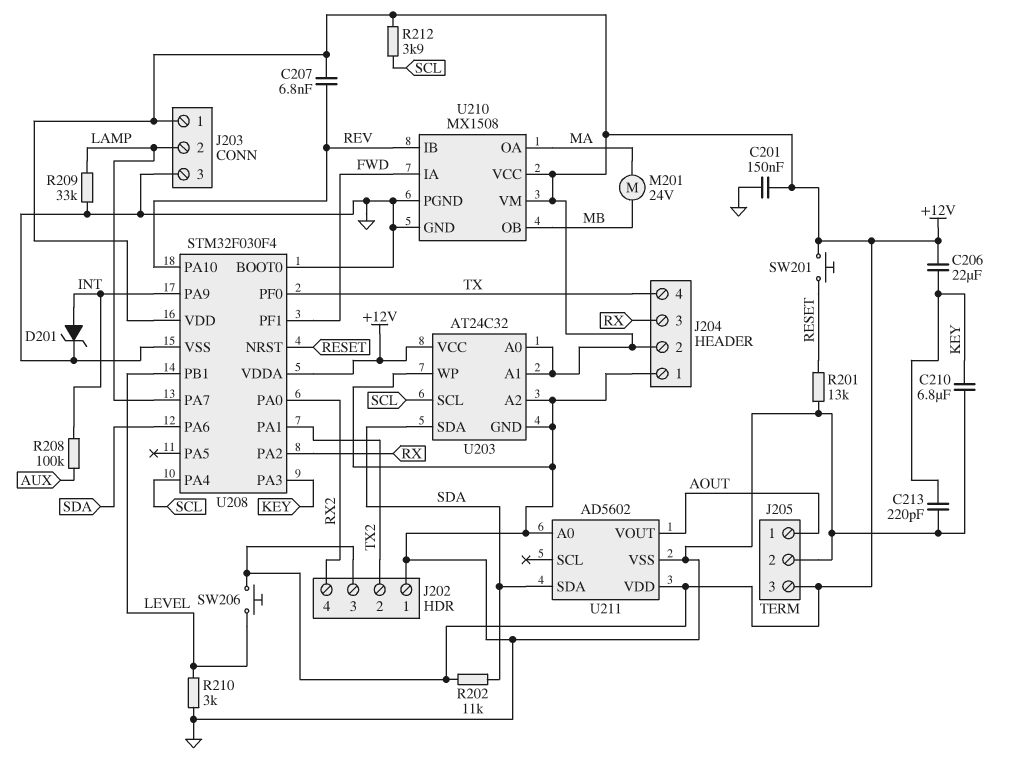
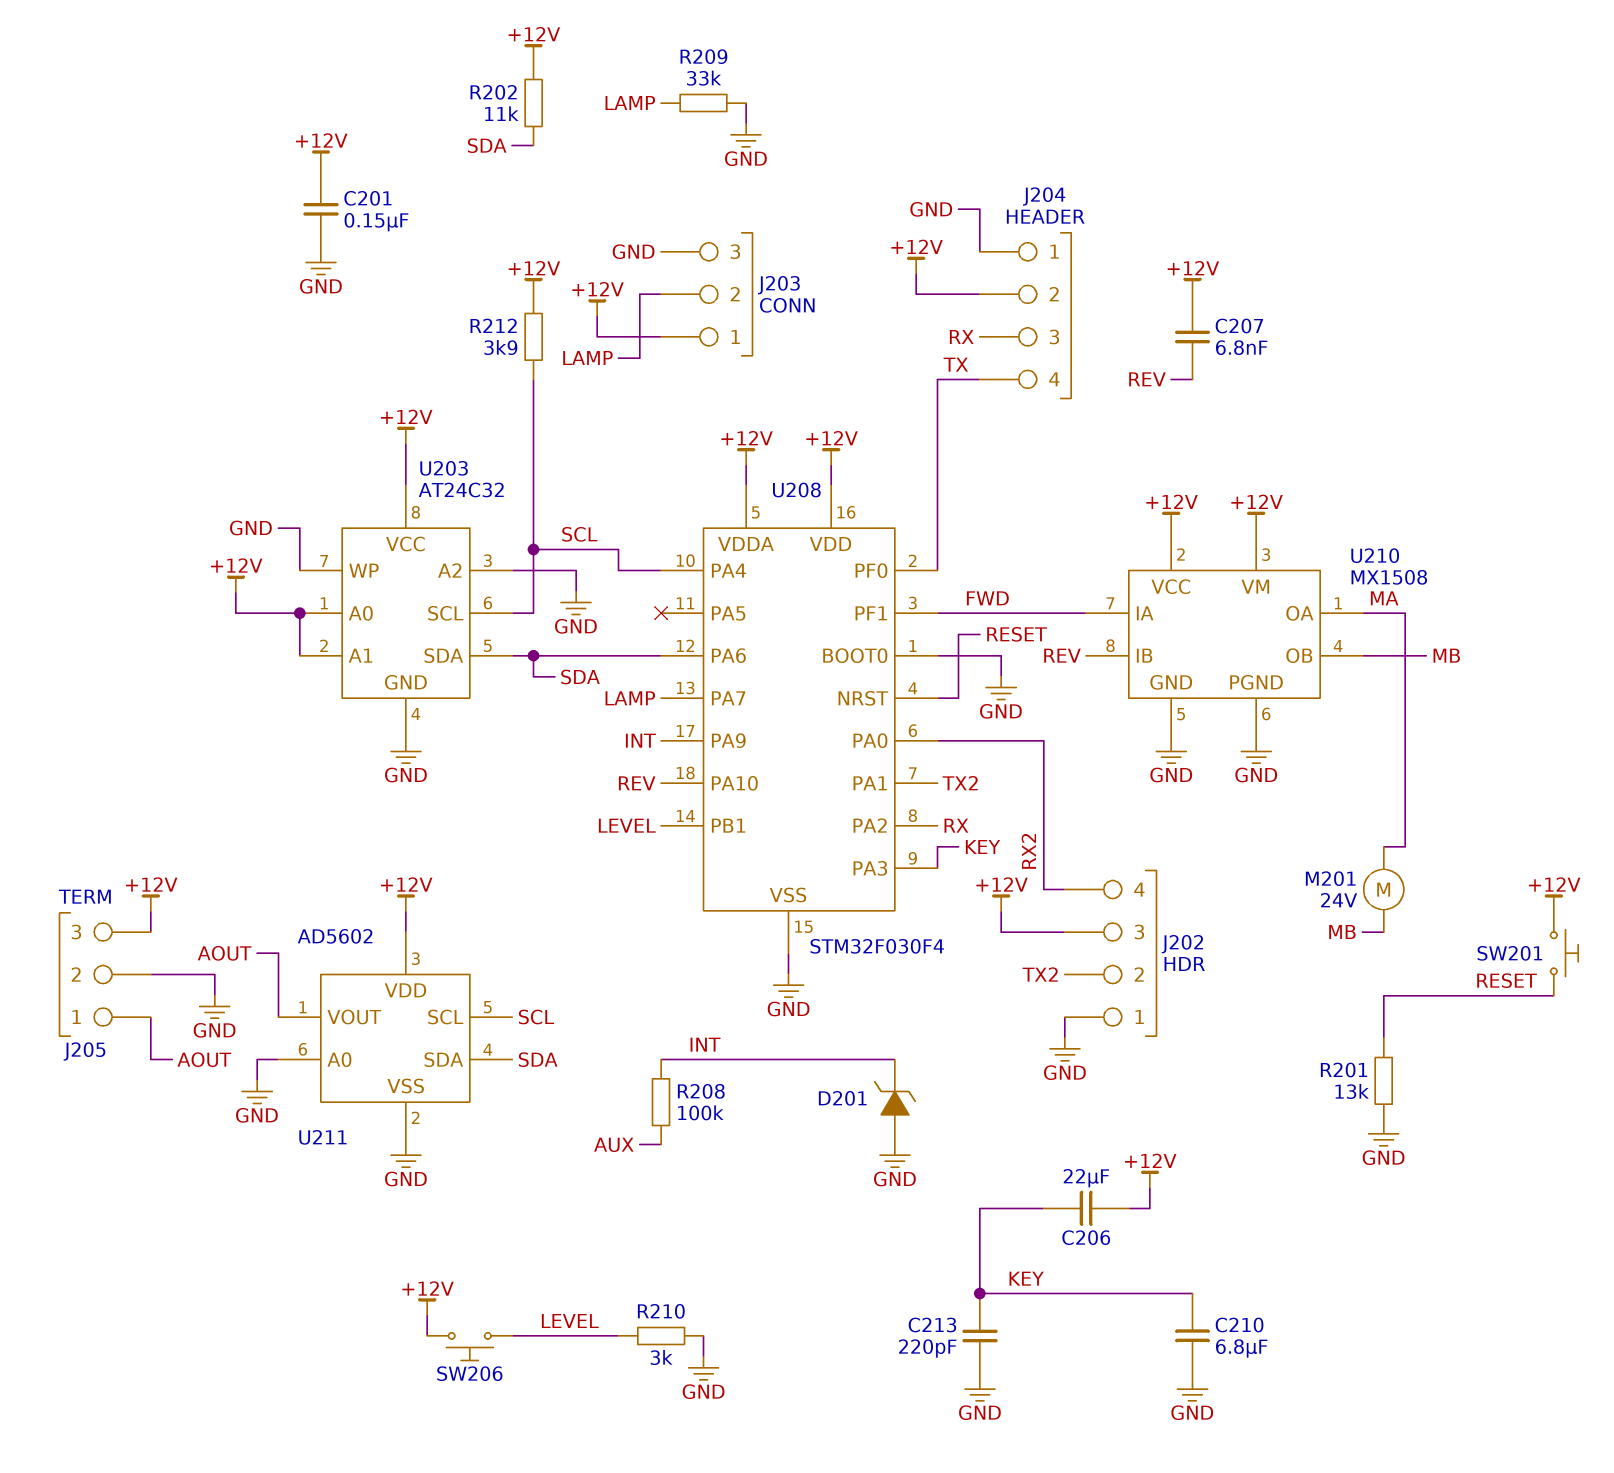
D201: zener (A INT, K GND) -> zener (A GND, K INT)
U211 pin SCL: none -> SCL

